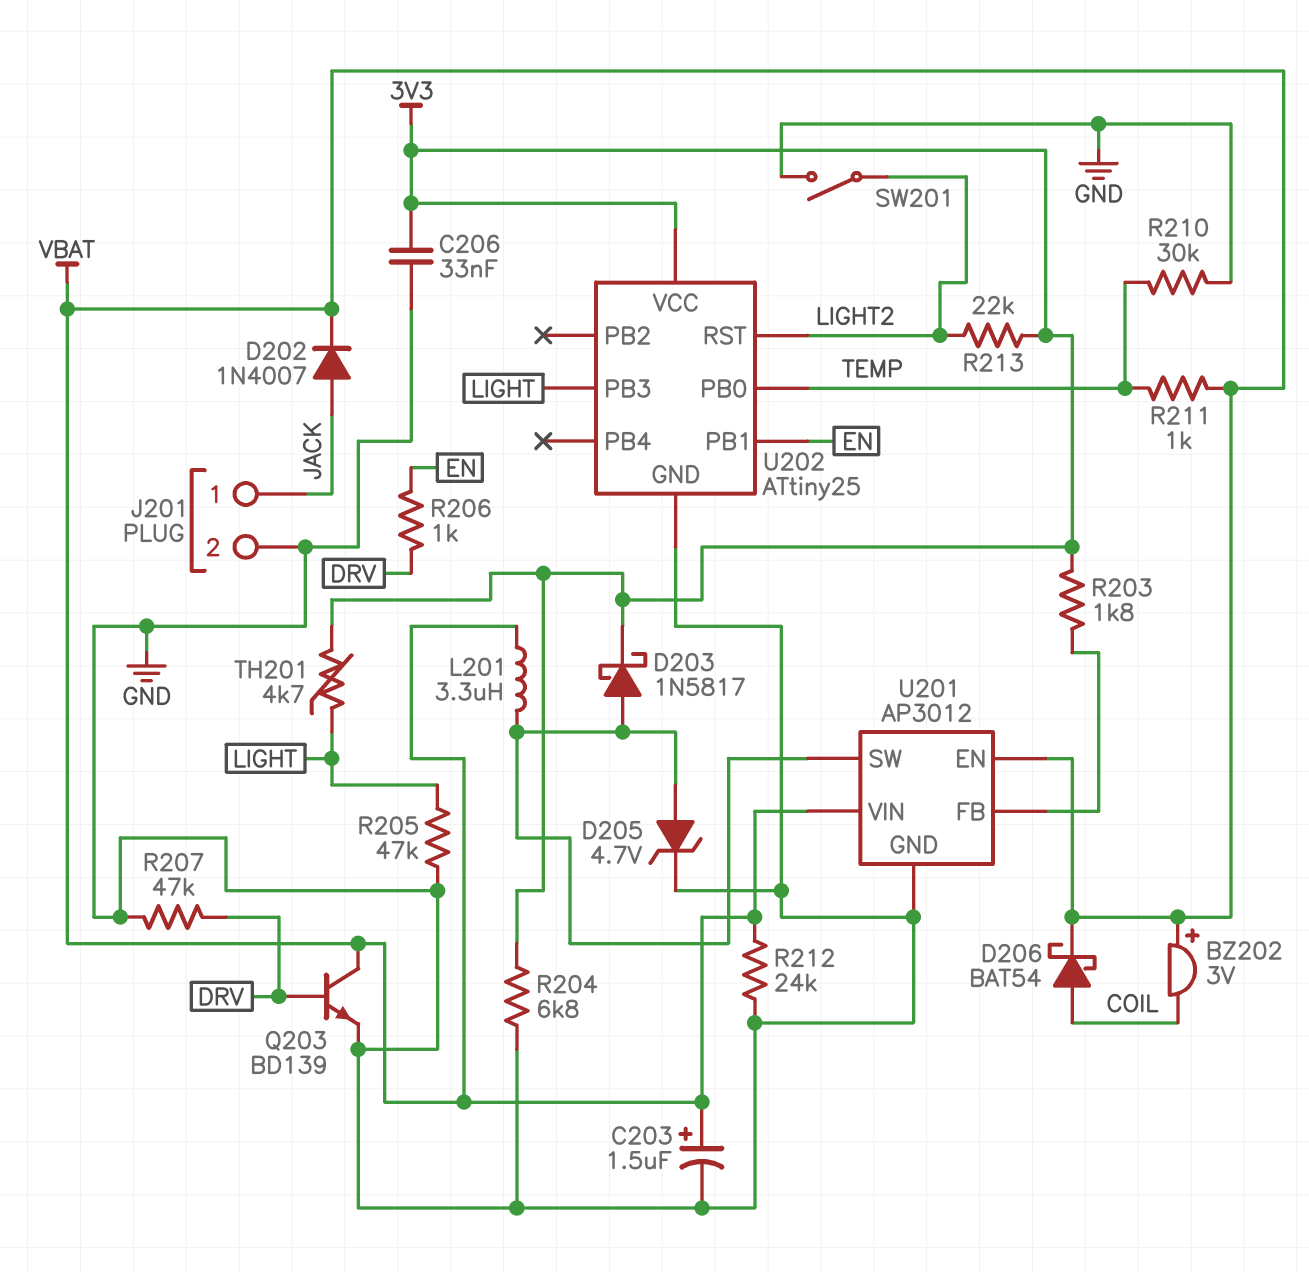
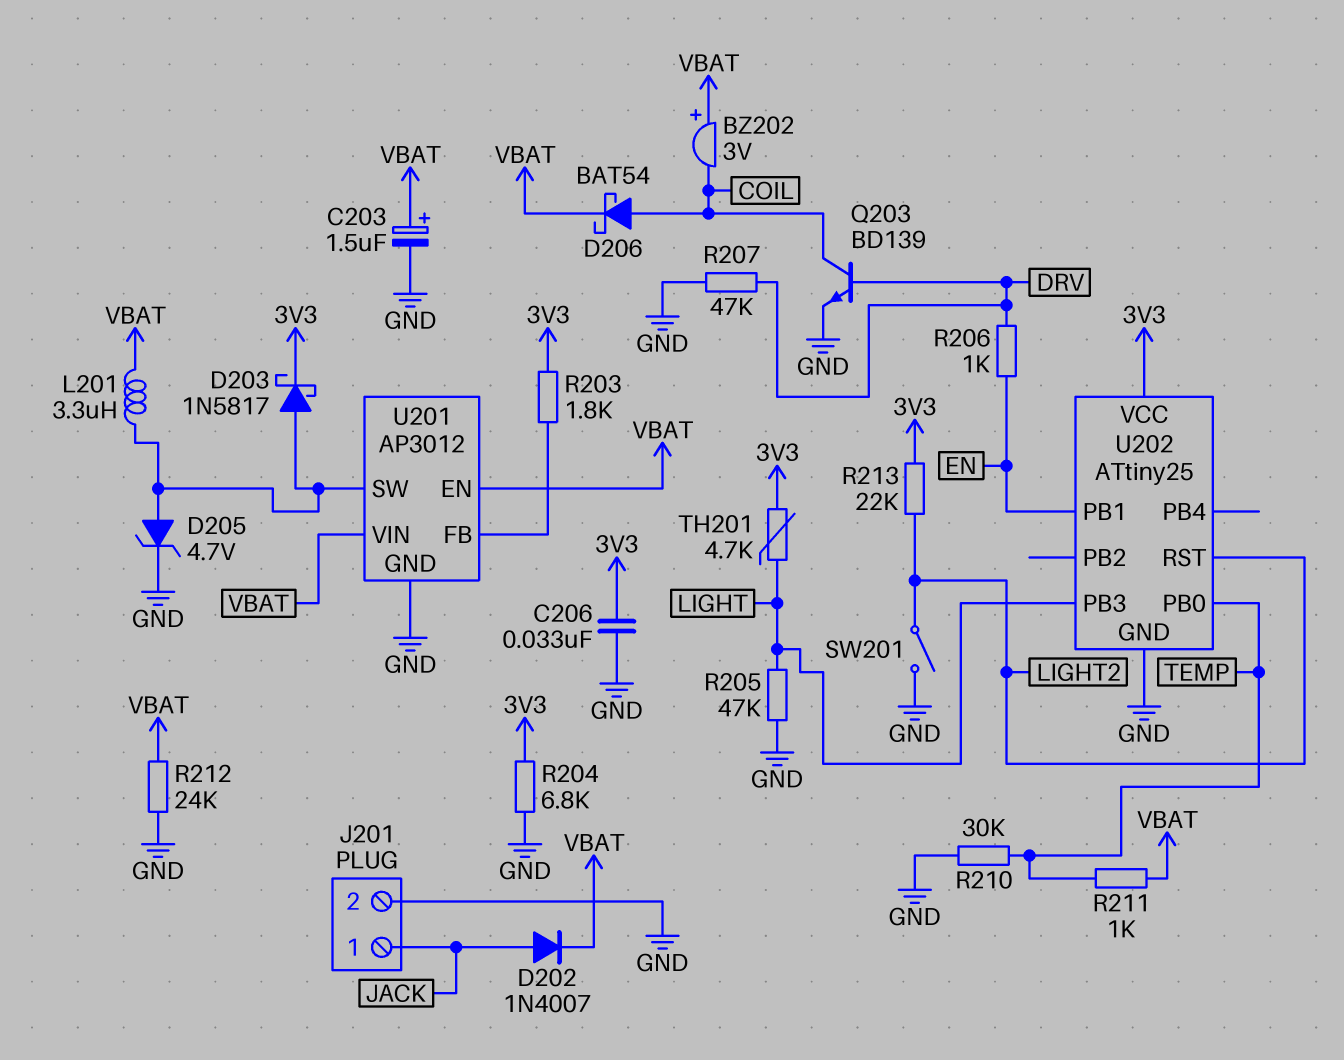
Q203: NPN BD139 (B DRV, C VBAT, E GND) -> NPN BD139 (B DRV, C COIL, E GND)

